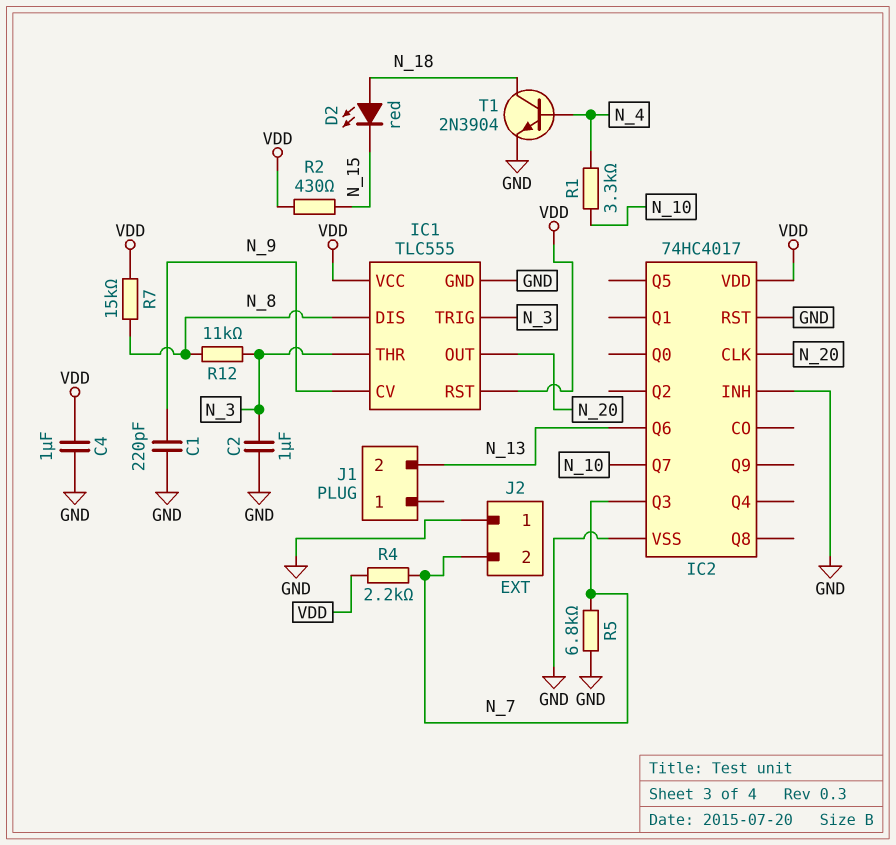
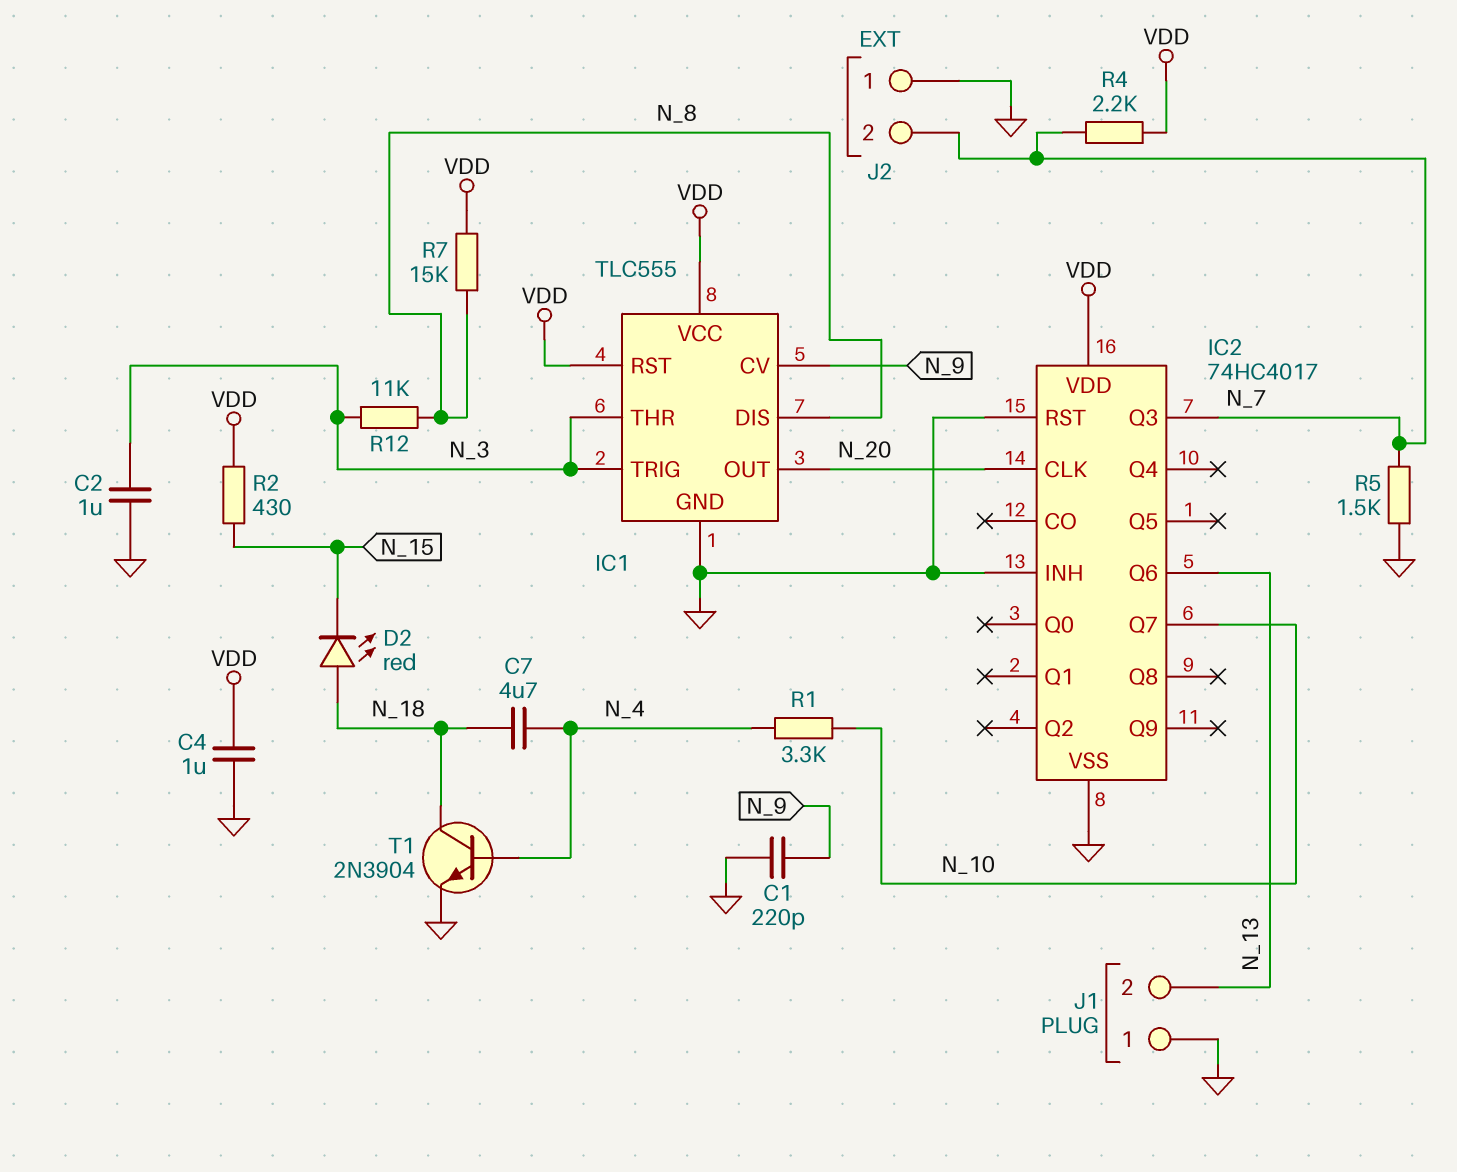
C7: none -> 4.7uF (N_4, N_18)
J1 pin 1: none -> GND
R5: 6.8k (GND, N_7) -> 1.5k (GND, N_7)

